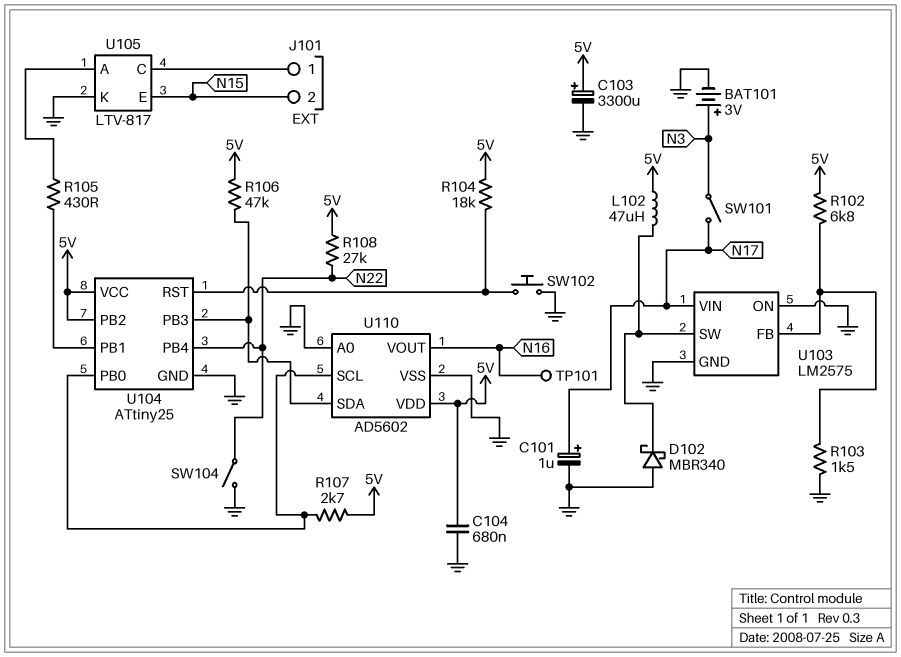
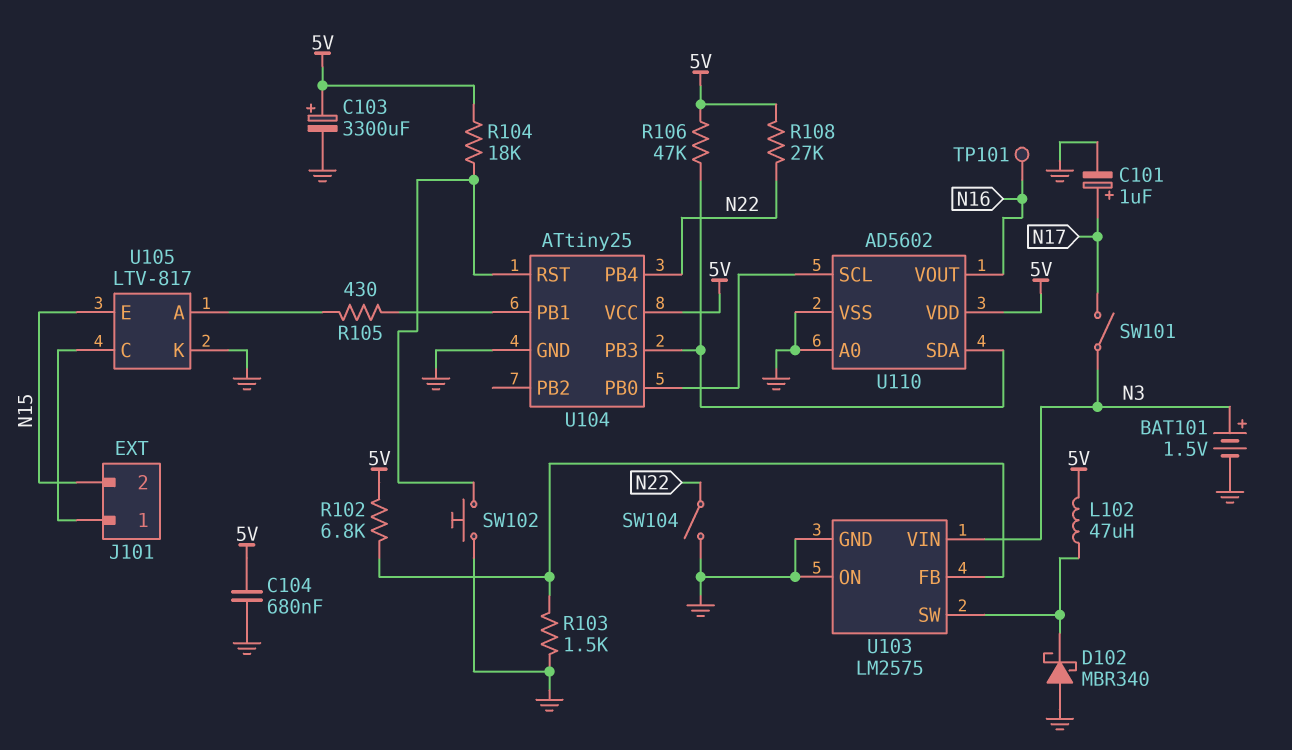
BAT101: 3V (plus N3, minus GND) -> 1.5V (plus N3, minus GND)
R107: 2.7k (5V, U104/PB0) -> none
U103 pin VIN: N17 -> N3
U104 pin PB2: 5V -> none

